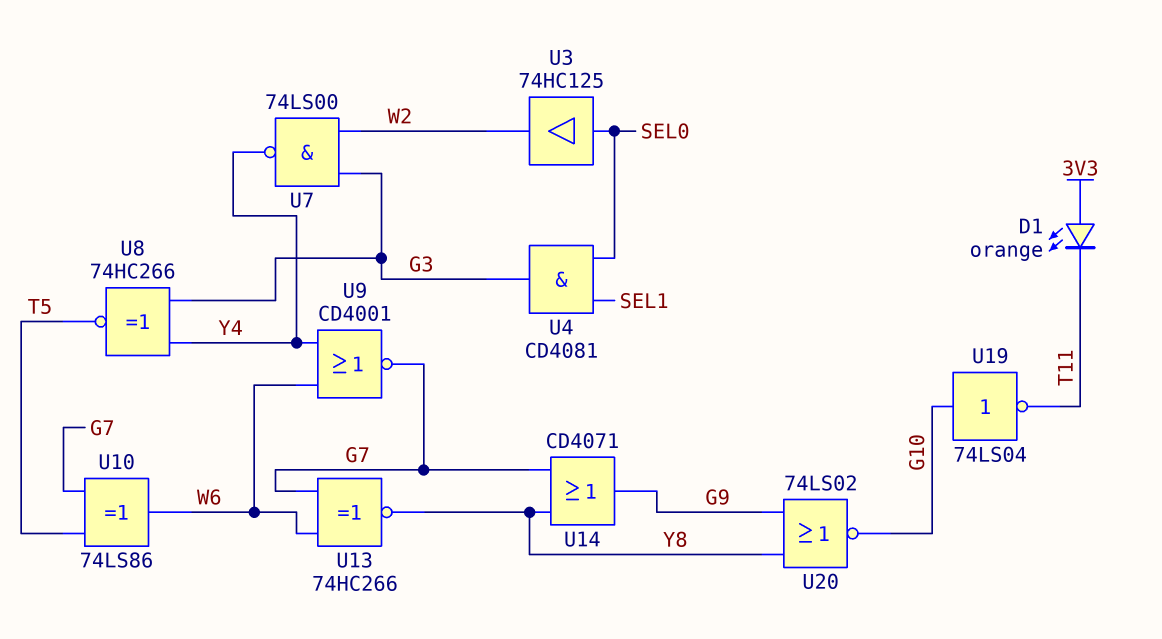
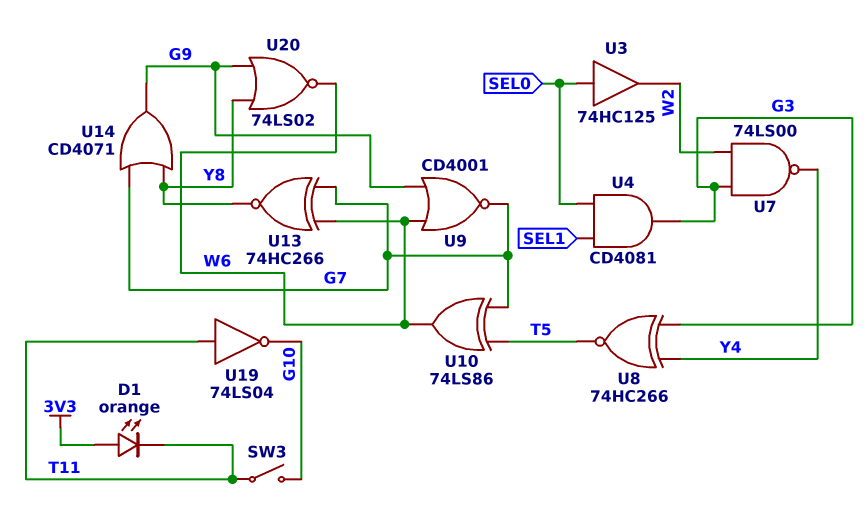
SW3: none -> switch (G10, T11)
U9: NOR CD4001 (in W6, in Y4, out G7) -> NOR CD4001 (in G9, in W6, out G7)
U19: NOT 74LS04 (in G10, out T11) -> NOT 74LS04 (in T11, out G10)
U20: NOR 74LS02 (in G9, in Y8, out G10) -> NOR 74LS02 (in G9, in Y8, out W6)

